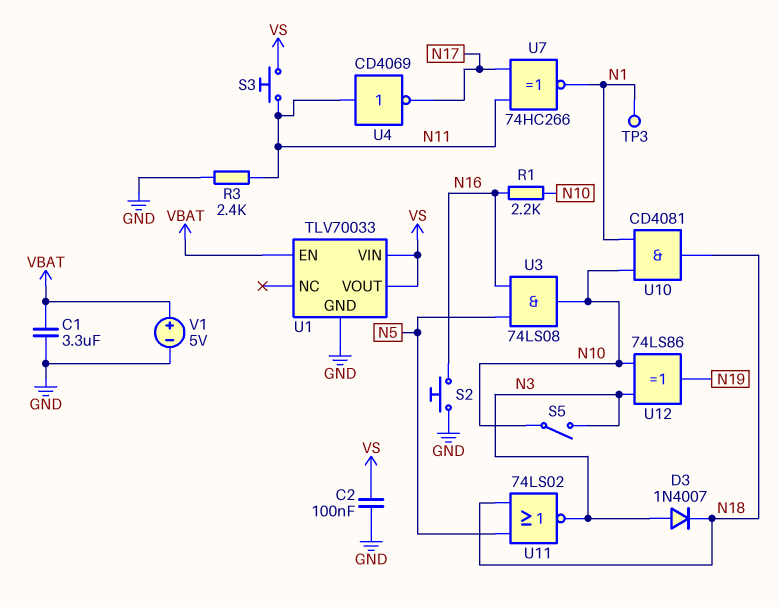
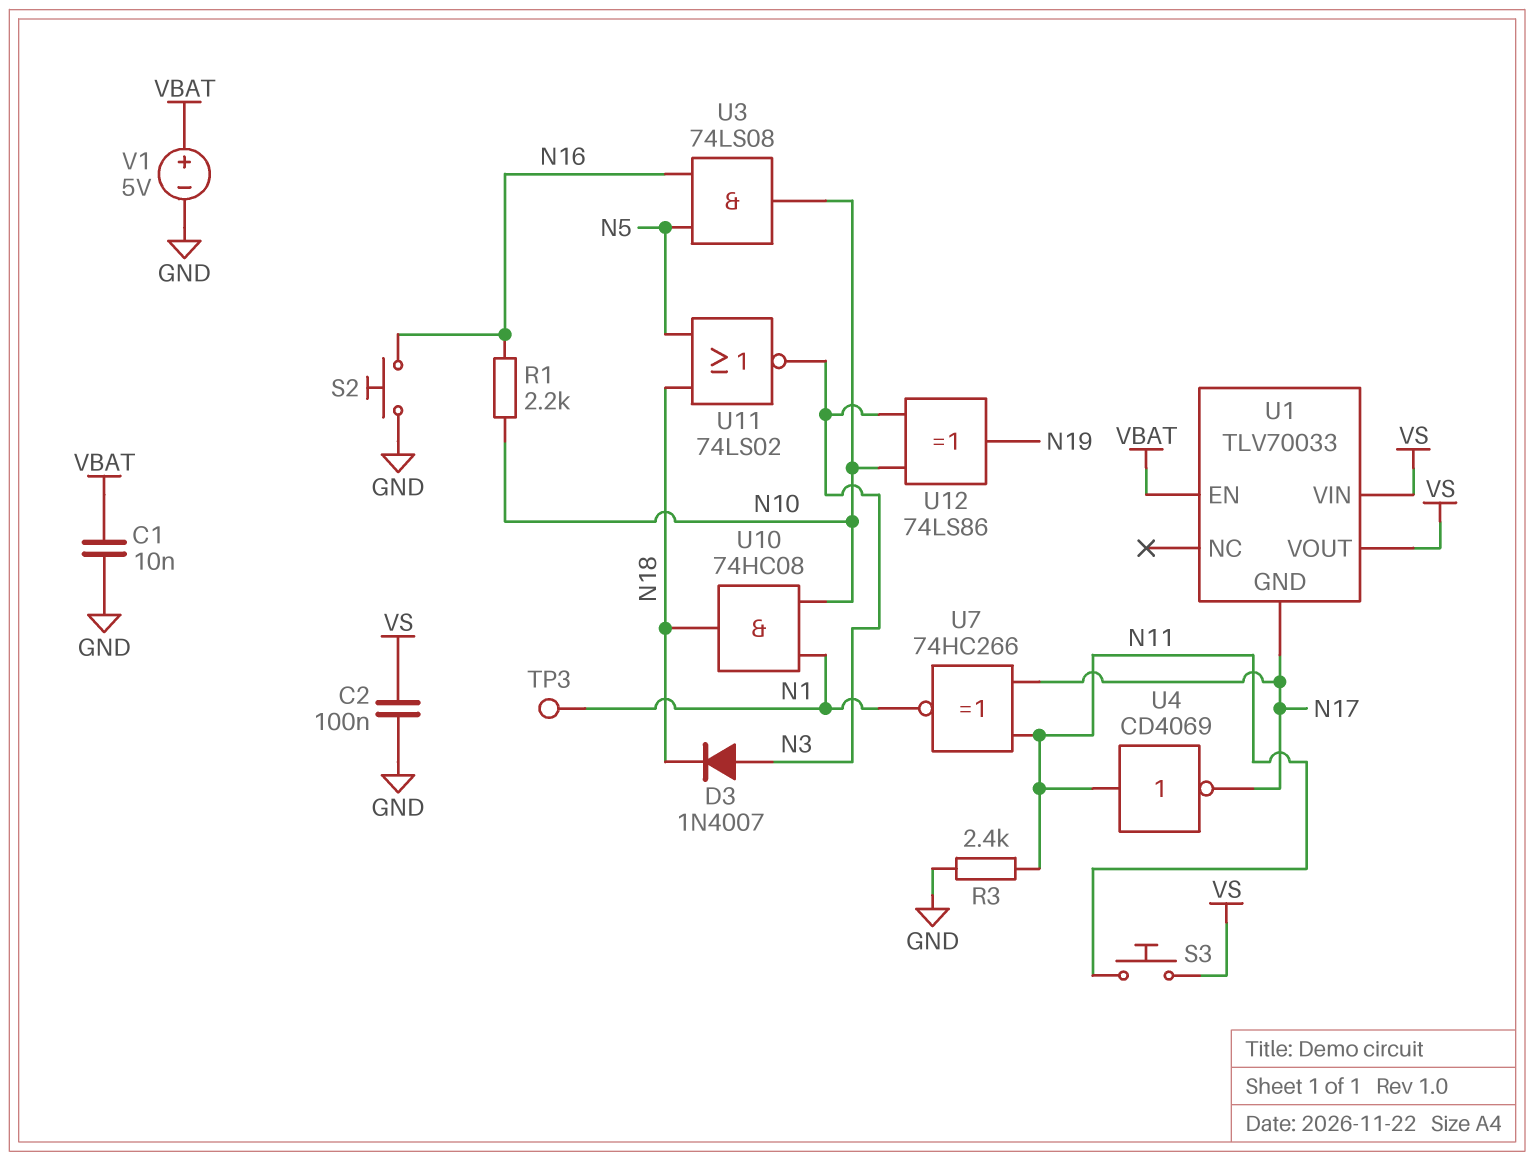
C1: 3.3uF (GND, VBAT) -> 10nF (GND, VBAT)
S5: switch (N3, N10) -> none
U1 pin GND: GND -> N17
U10: AND CD4081 (in N1, in N10, out N18) -> AND 74HC08 (in N1, in N10, out N18)

